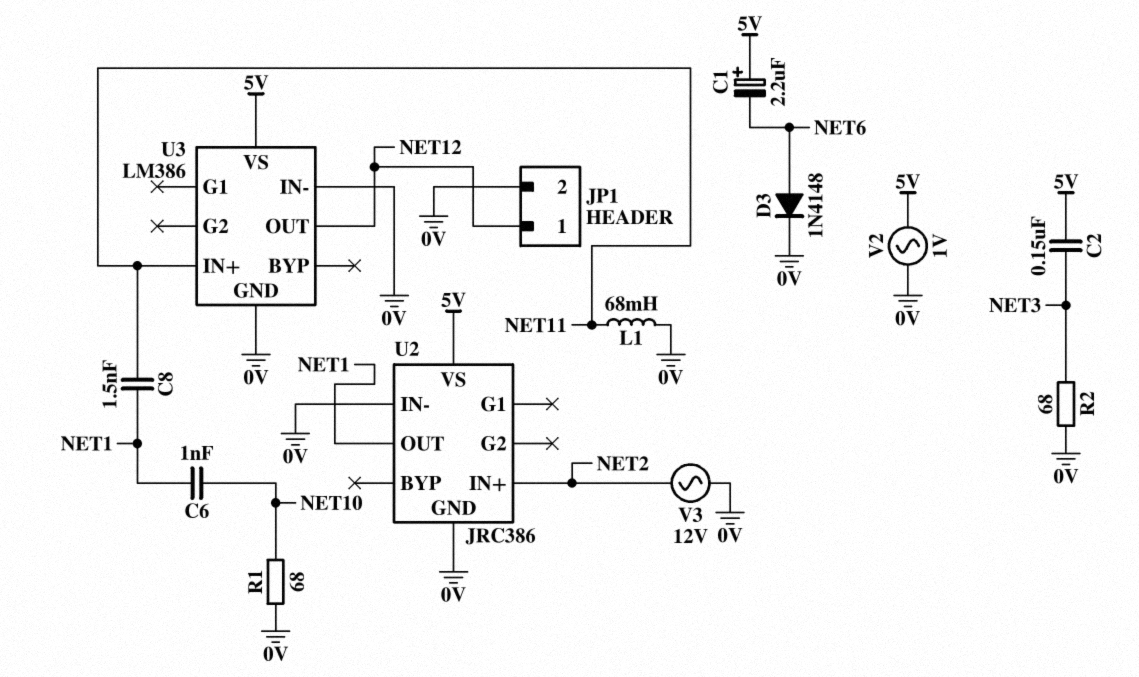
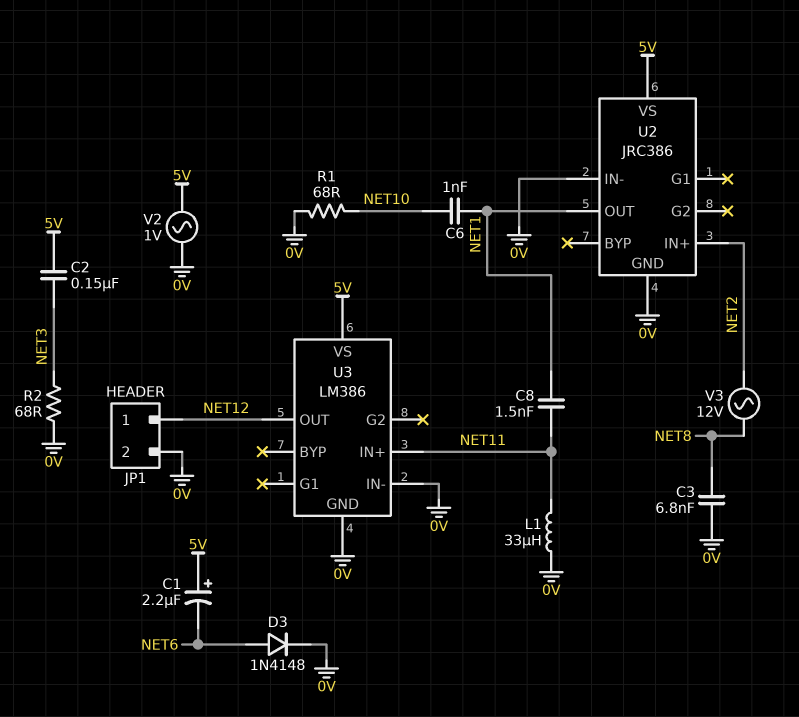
C3: none -> 6.8nF (0V, NET8)
L1: 68mH (0V, NET11) -> 33uH (0V, NET11)
V3: AC 12V (0V, NET2) -> AC 12V (NET2, NET8)

